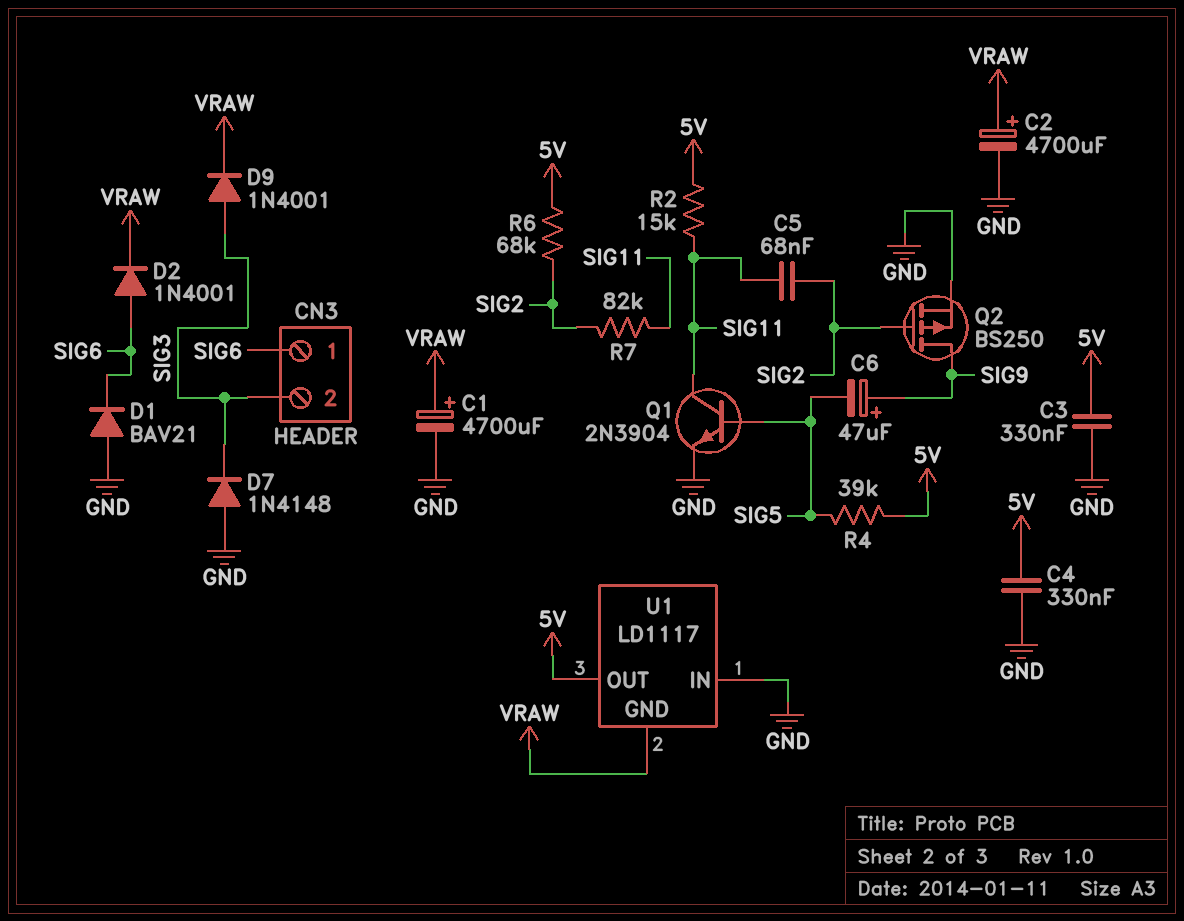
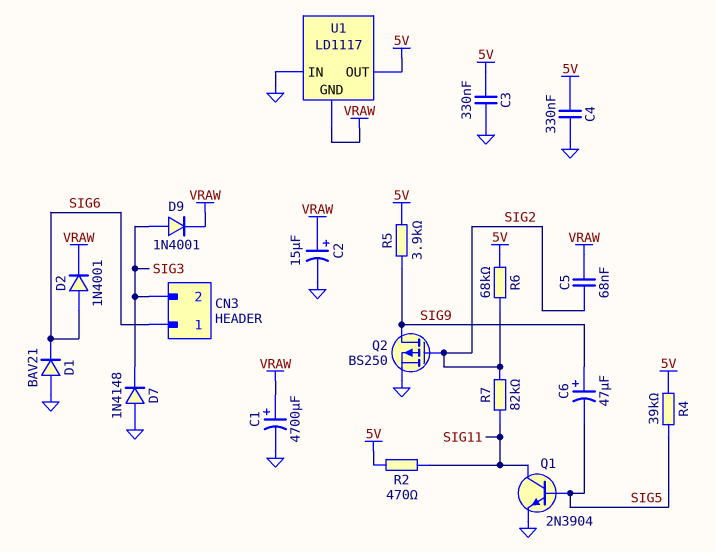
C2: 4700uF (plus VRAW, minus GND) -> 15uF (plus VRAW, minus GND)
C5: 68nF (SIG2, SIG11) -> 68nF (SIG2, VRAW)
R2: 15k (5V, SIG11) -> 470 (5V, SIG11)
R5: none -> 3.9k (5V, SIG9)

